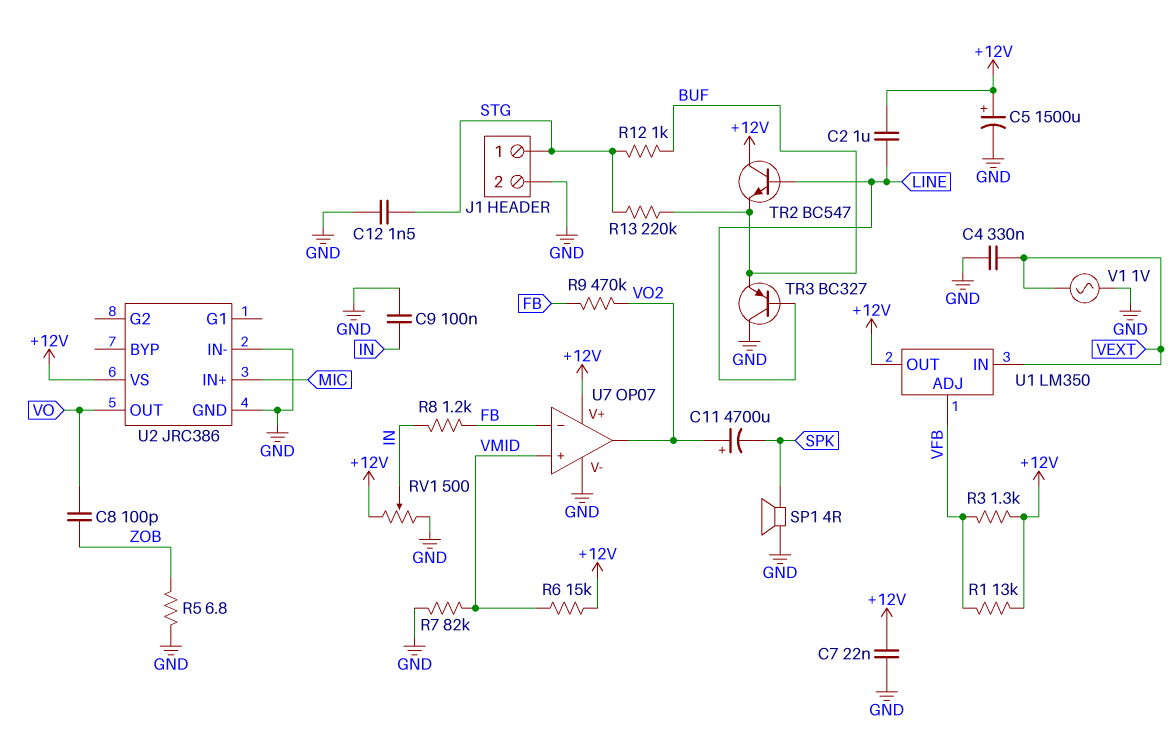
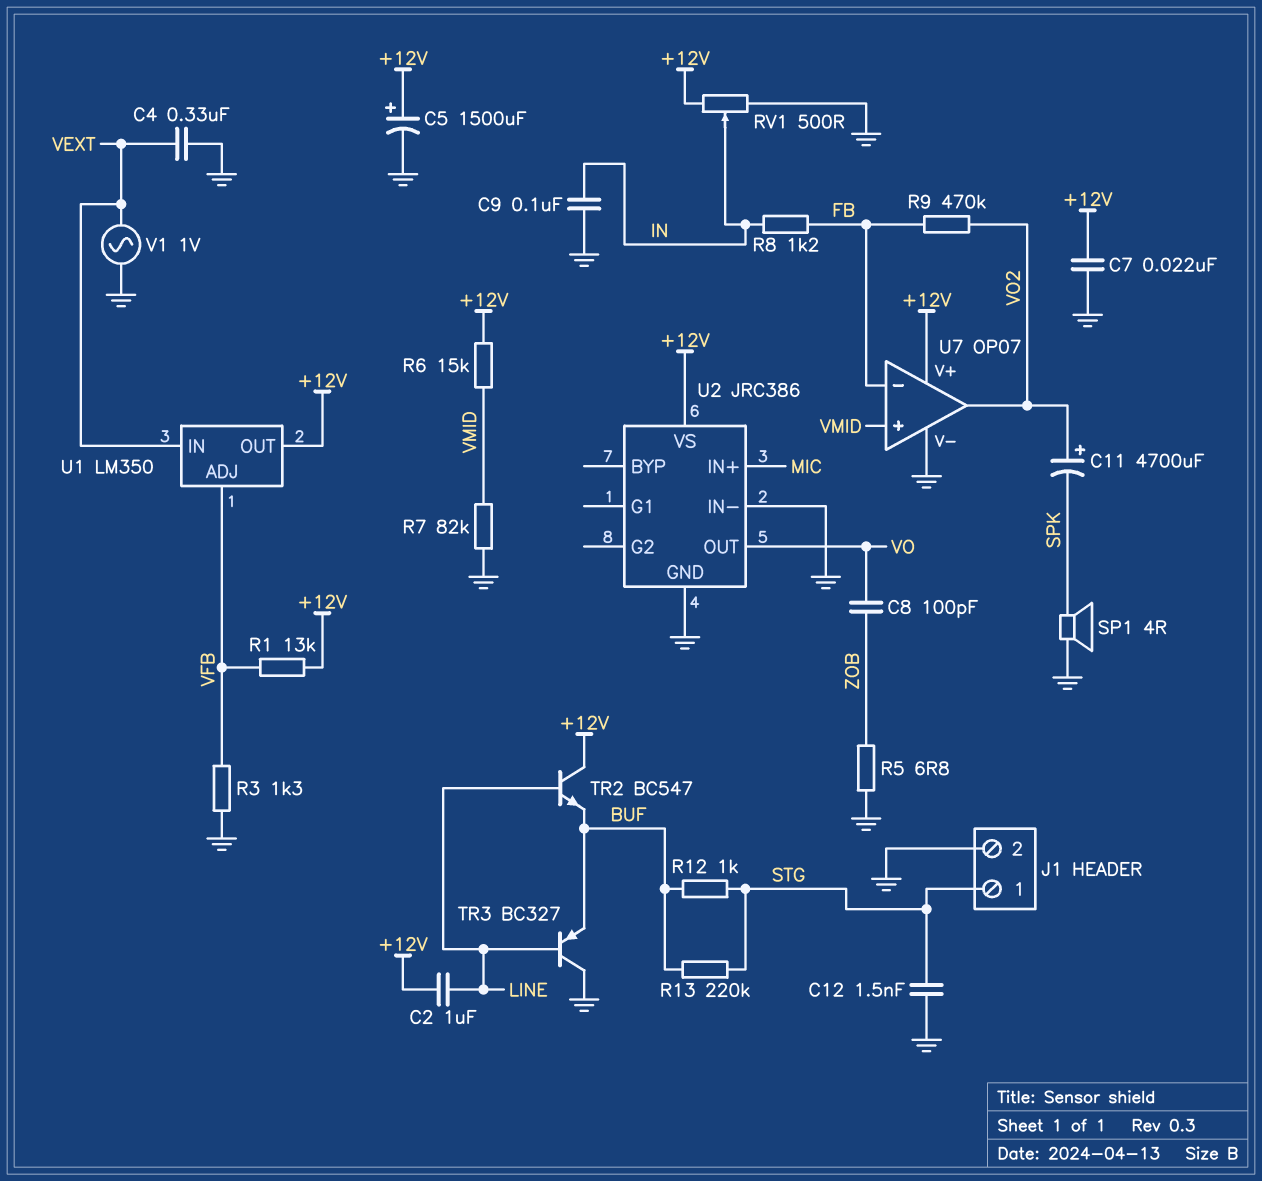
R3: 1.3k (+12V, VFB) -> 1.3k (GND, VFB)

